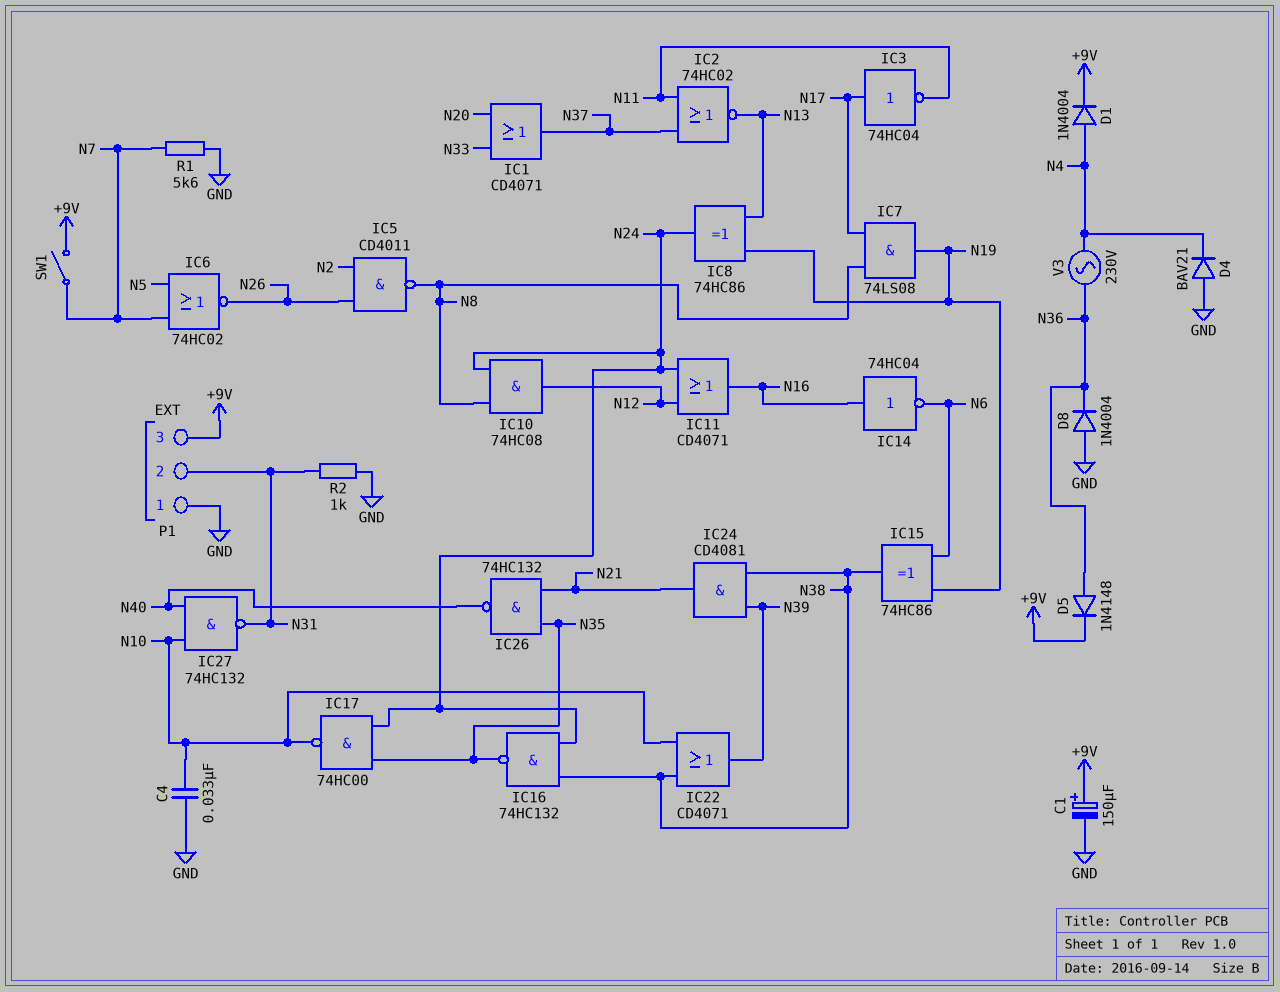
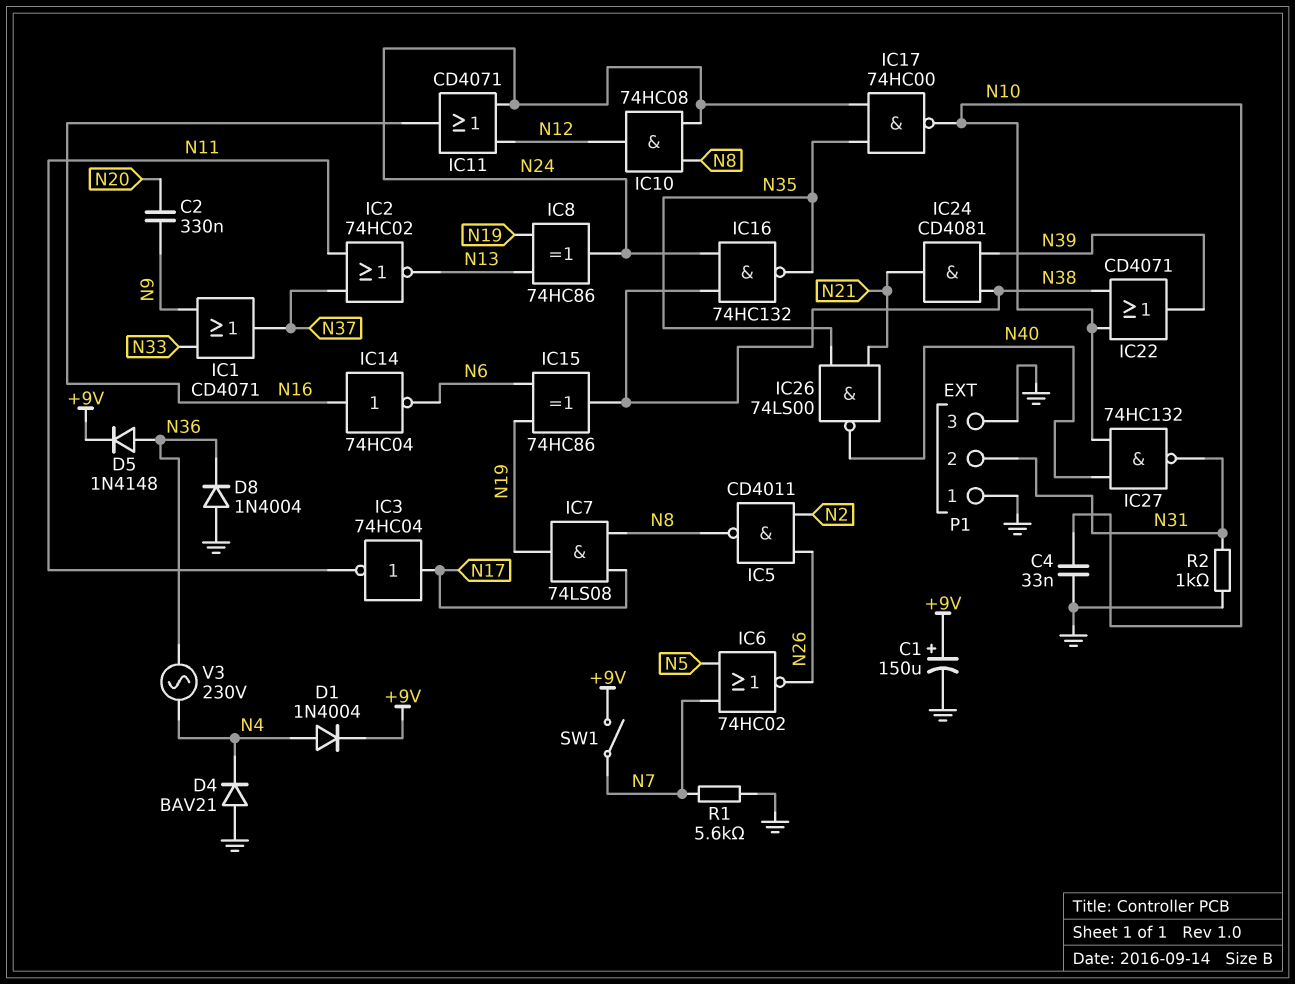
C2: none -> 330nF (N9, N20)
IC1: OR CD4071 (in N20, in N33, out N37) -> OR CD4071 (in N9, in N33, out N37)
IC26: NAND 74HC132 (in N21, in N35, out N40) -> NAND 74LS00 (in N21, in N35, out N40)
P1 pin 3: +9V -> GND

